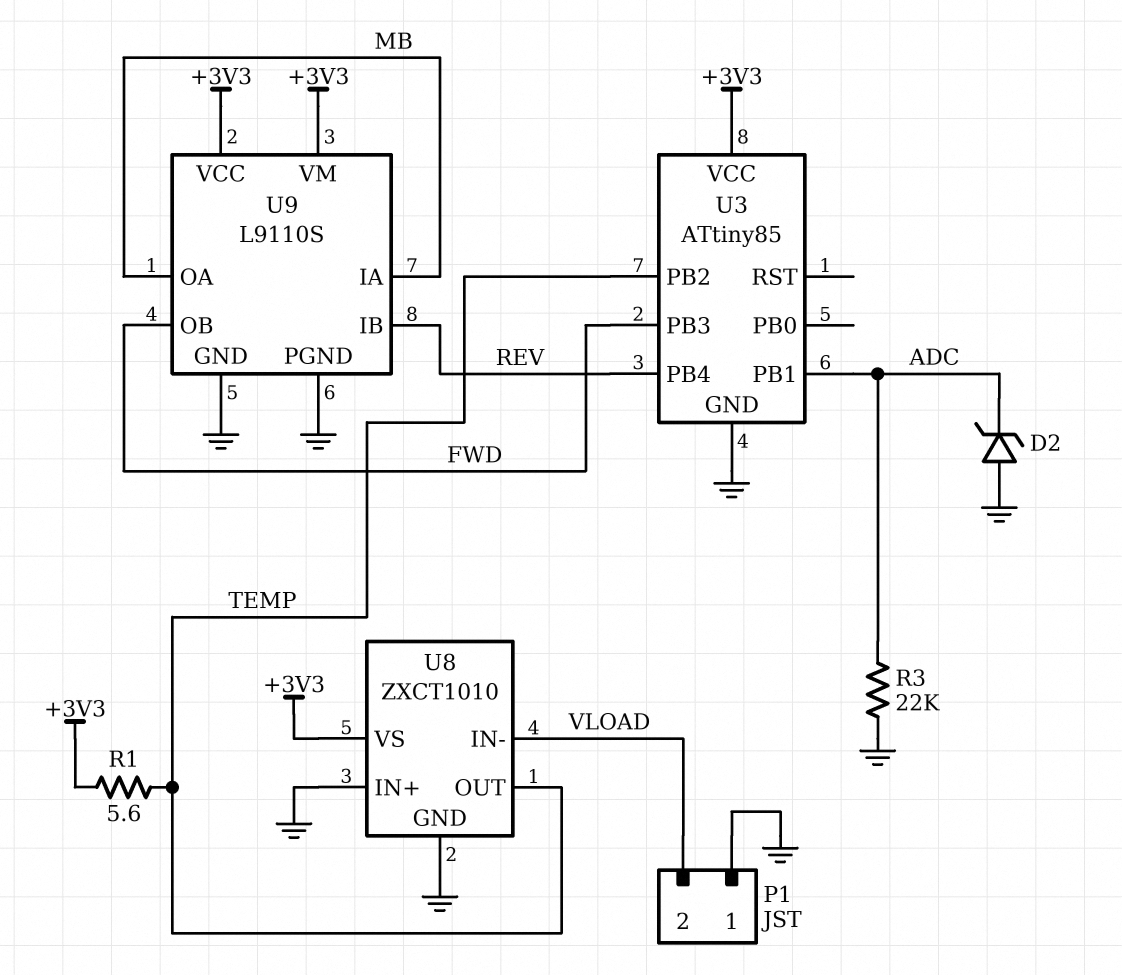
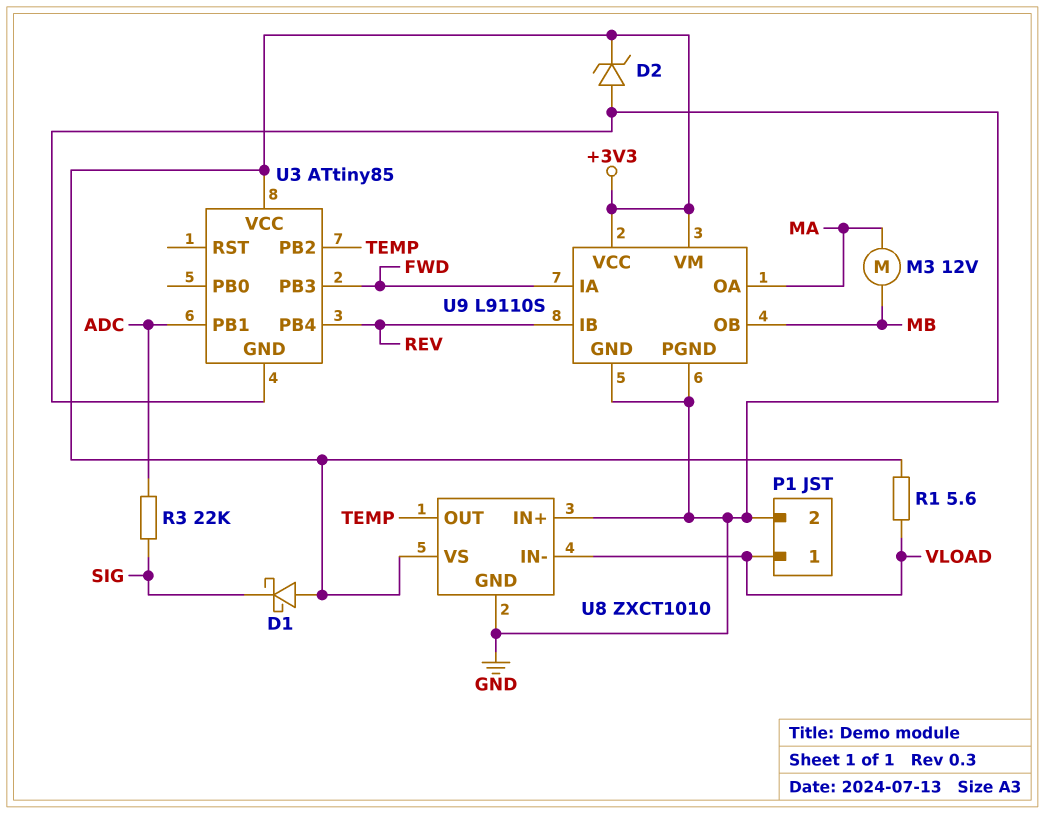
D1: none -> schottky (A +3V3, K SIG)
D2: zener (A GND, K ADC) -> zener (A GND, K +3V3)
M3: none -> motor 12V (MA, MB)
P1 pin 1: GND -> VLOAD
P1 pin 2: VLOAD -> GND
R1: 5.6 (+3V3, TEMP) -> 5.6 (+3V3, VLOAD)
R3: 22k (ADC, GND) -> 22k (ADC, SIG)
U9 pin IA: MB -> FWD
U9 pin OA: MB -> MA
U9 pin OB: FWD -> MB

